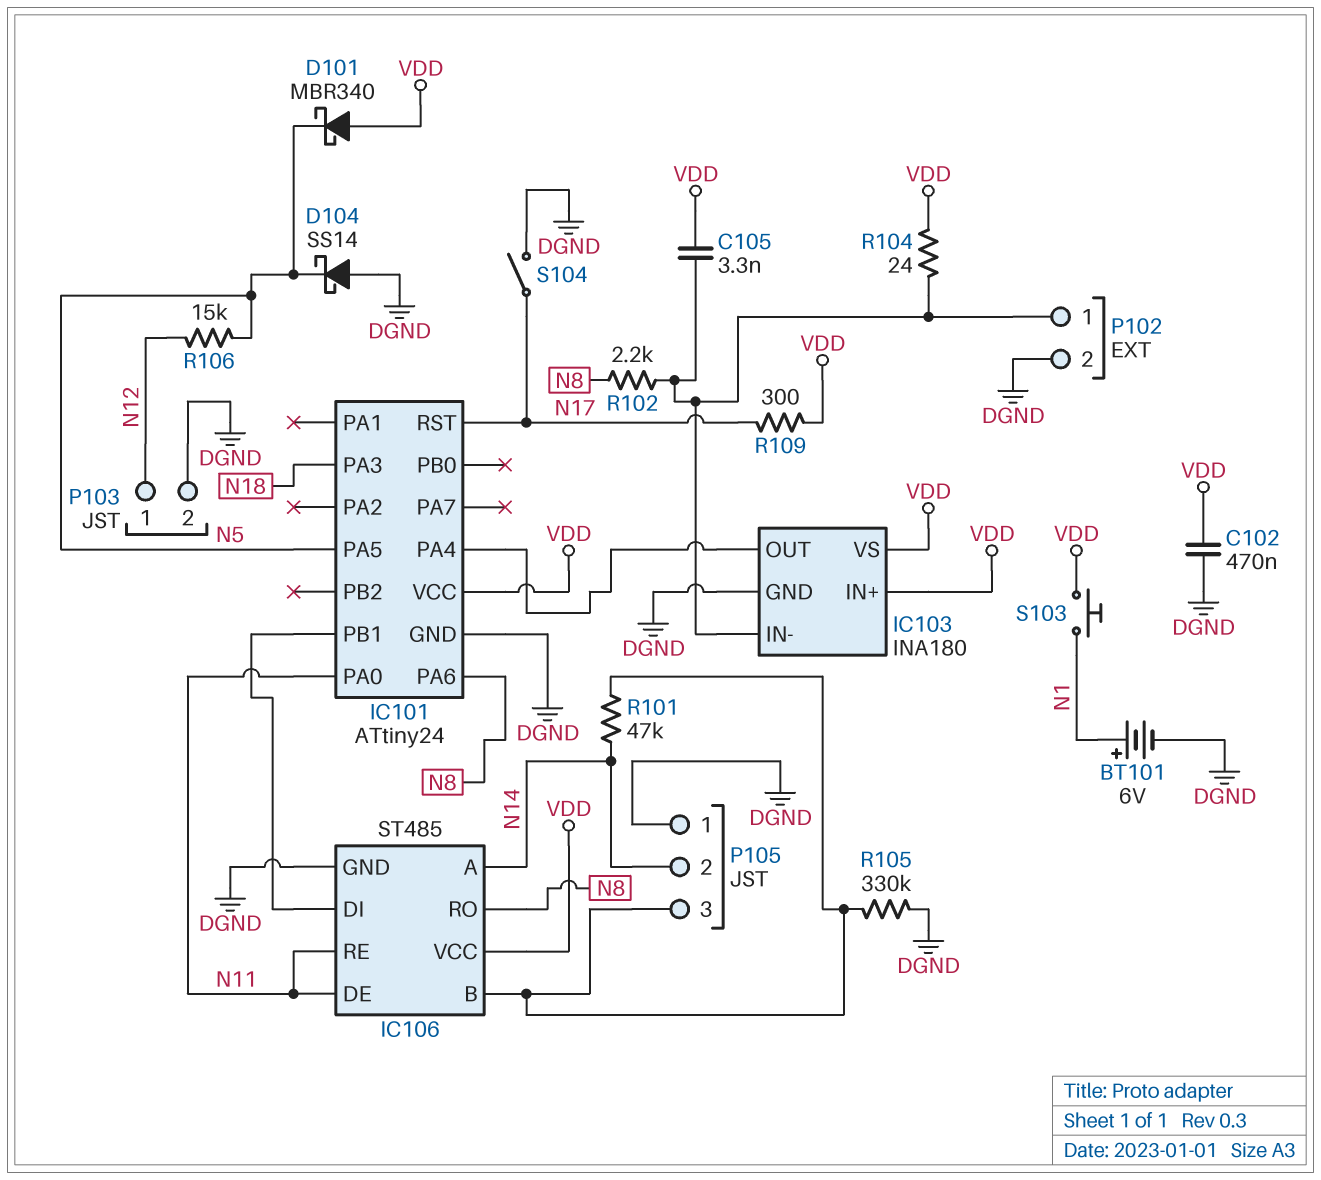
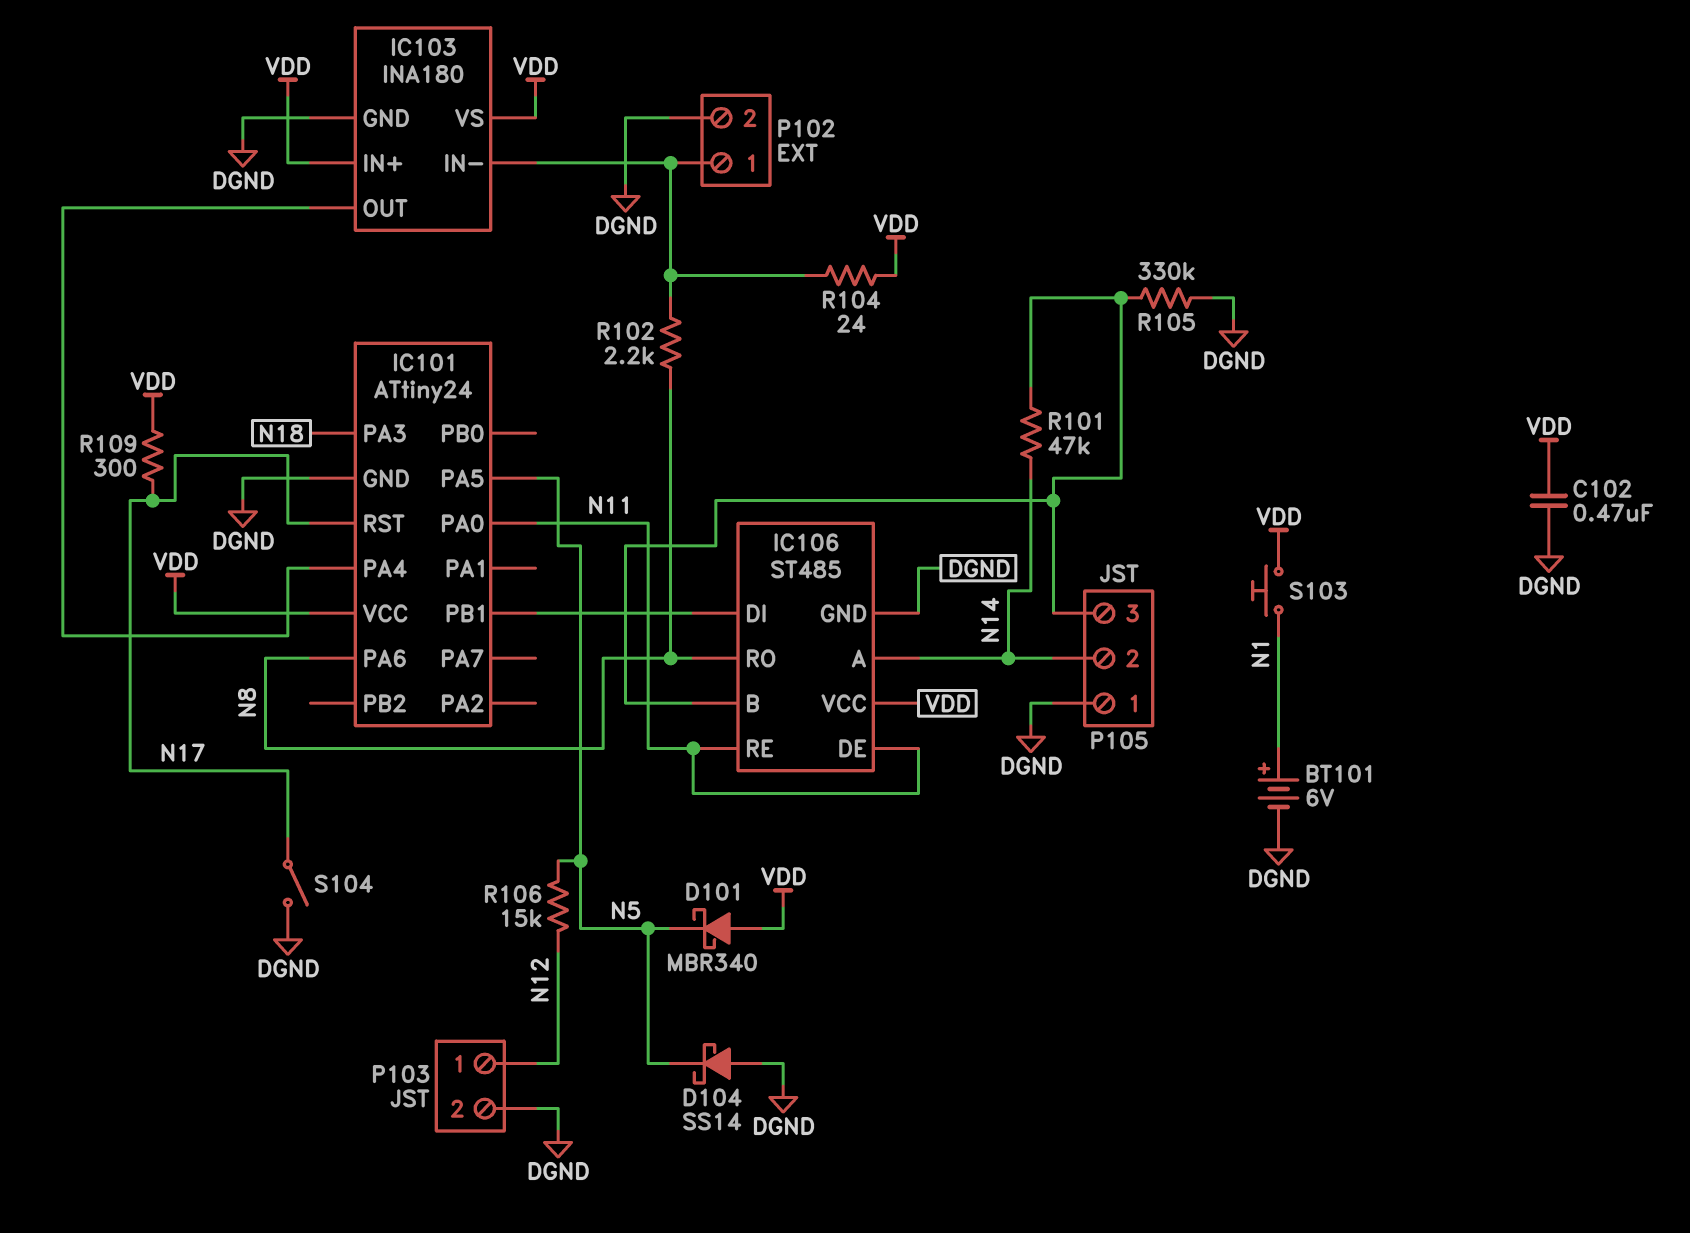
C105: 3.3nF (IC103/IN-, VDD) -> none

